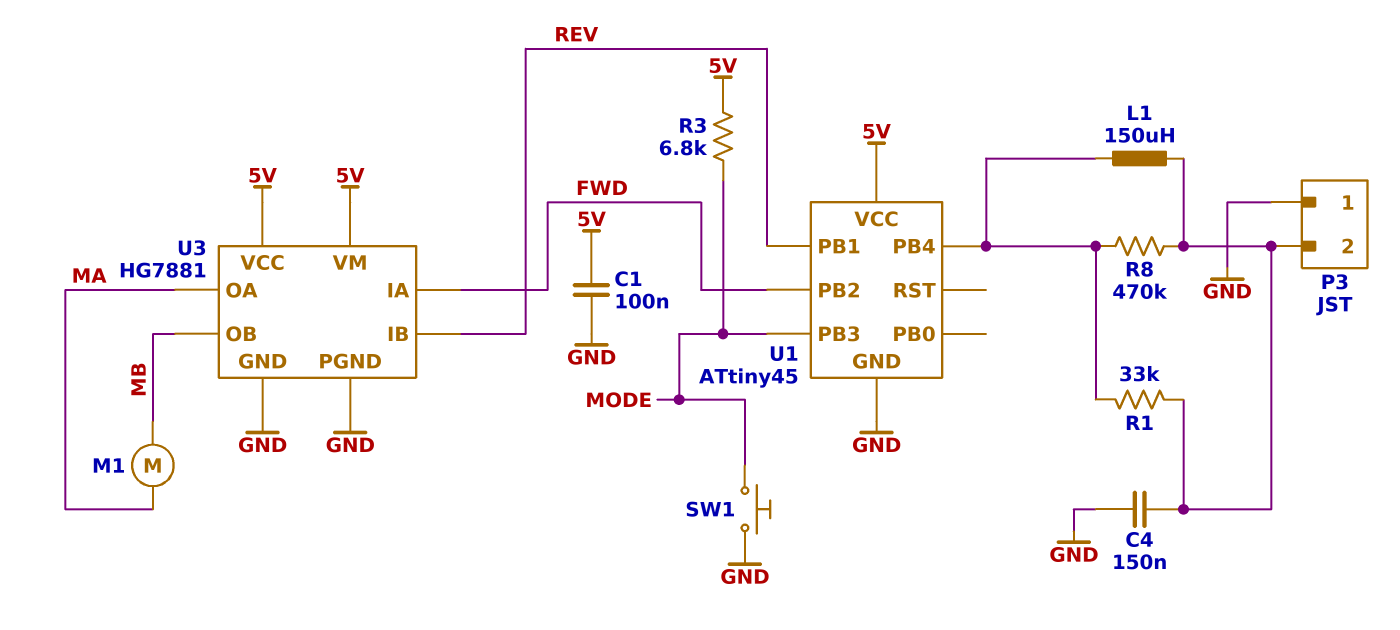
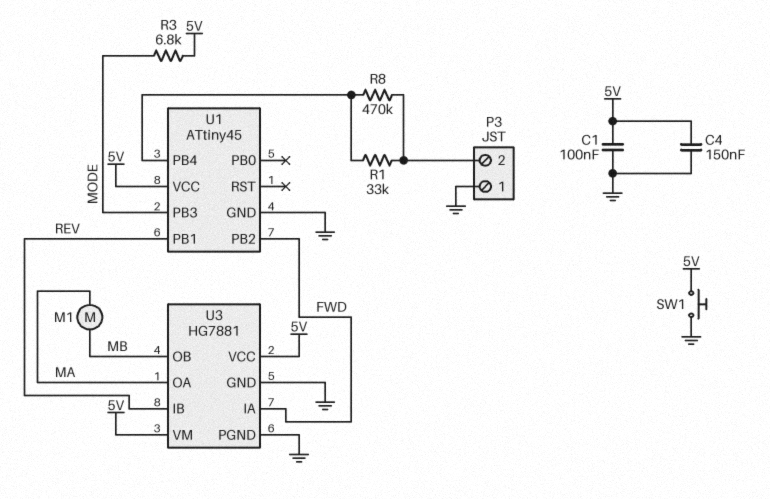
C4: 150nF (GND, P3/2) -> 150nF (5V, GND)
L1: 150uH (P3/2, U1/PB4) -> none
SW1: button (GND, MODE) -> button (5V, GND)

